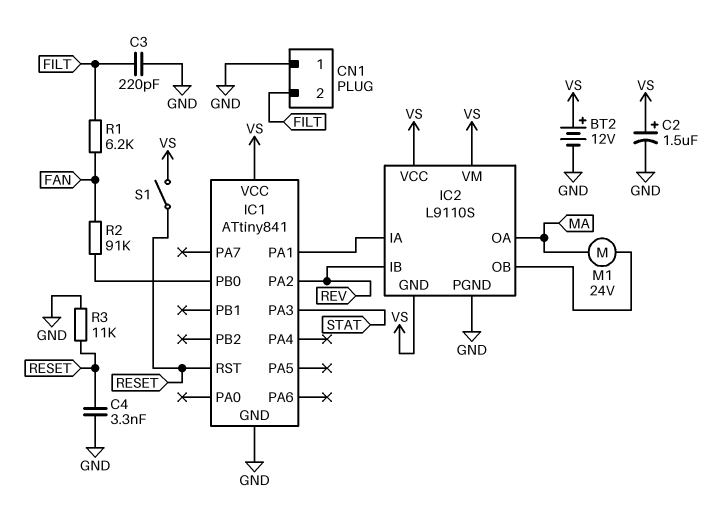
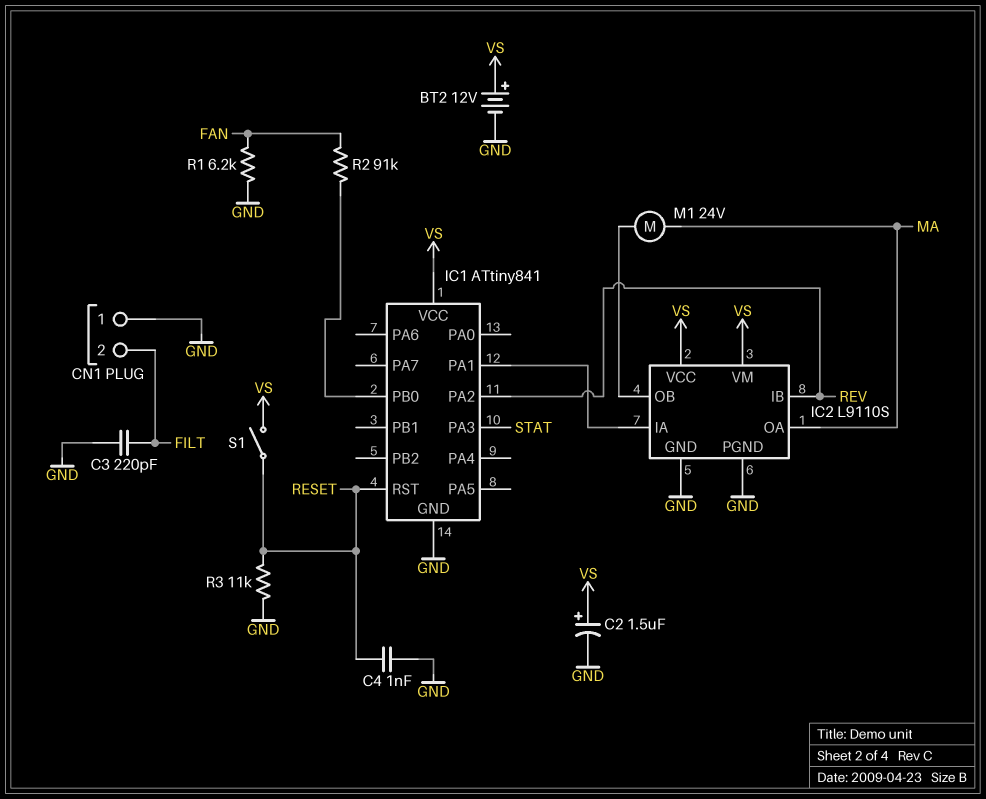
C4: 3.3nF (GND, RESET) -> 1nF (GND, RESET)
IC2 pin GND: VS -> GND
R1: 6.2k (FAN, FILT) -> 6.2k (FAN, GND)

